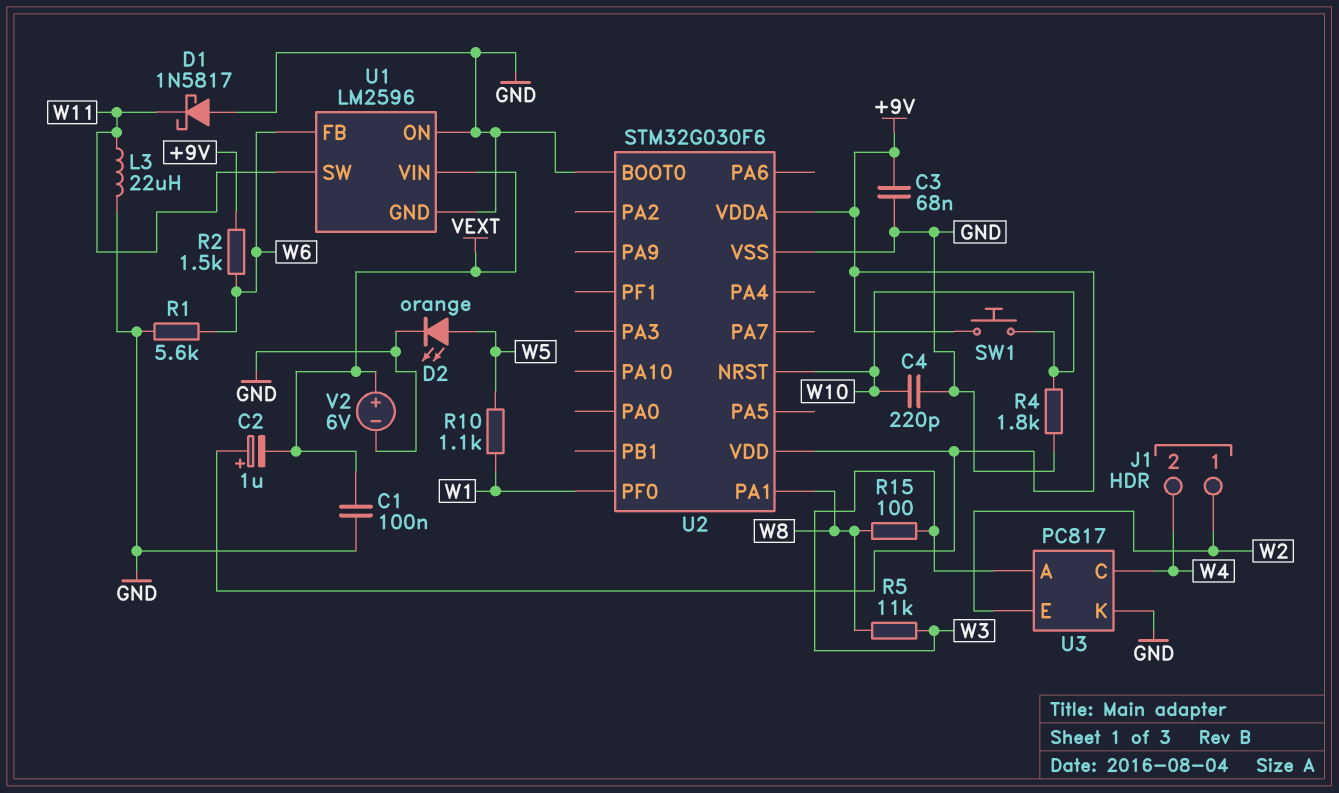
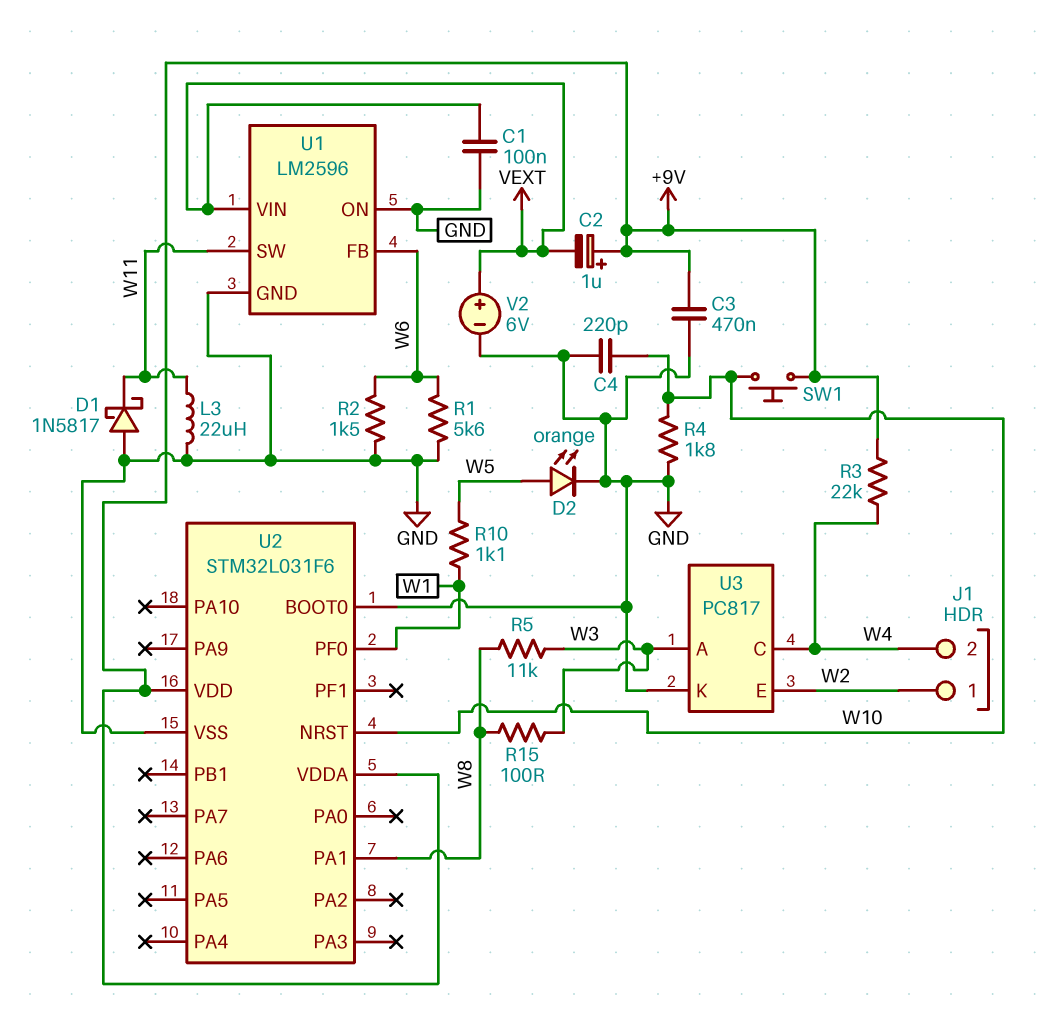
C3: 68nF (+9V, GND) -> 470nF (+9V, GND)
R2: 1.5k (+9V, W6) -> 1.5k (GND, W6)
R3: none -> 22k (+9V, W4)
U2: STM32G030F6 -> STM32L031F6

